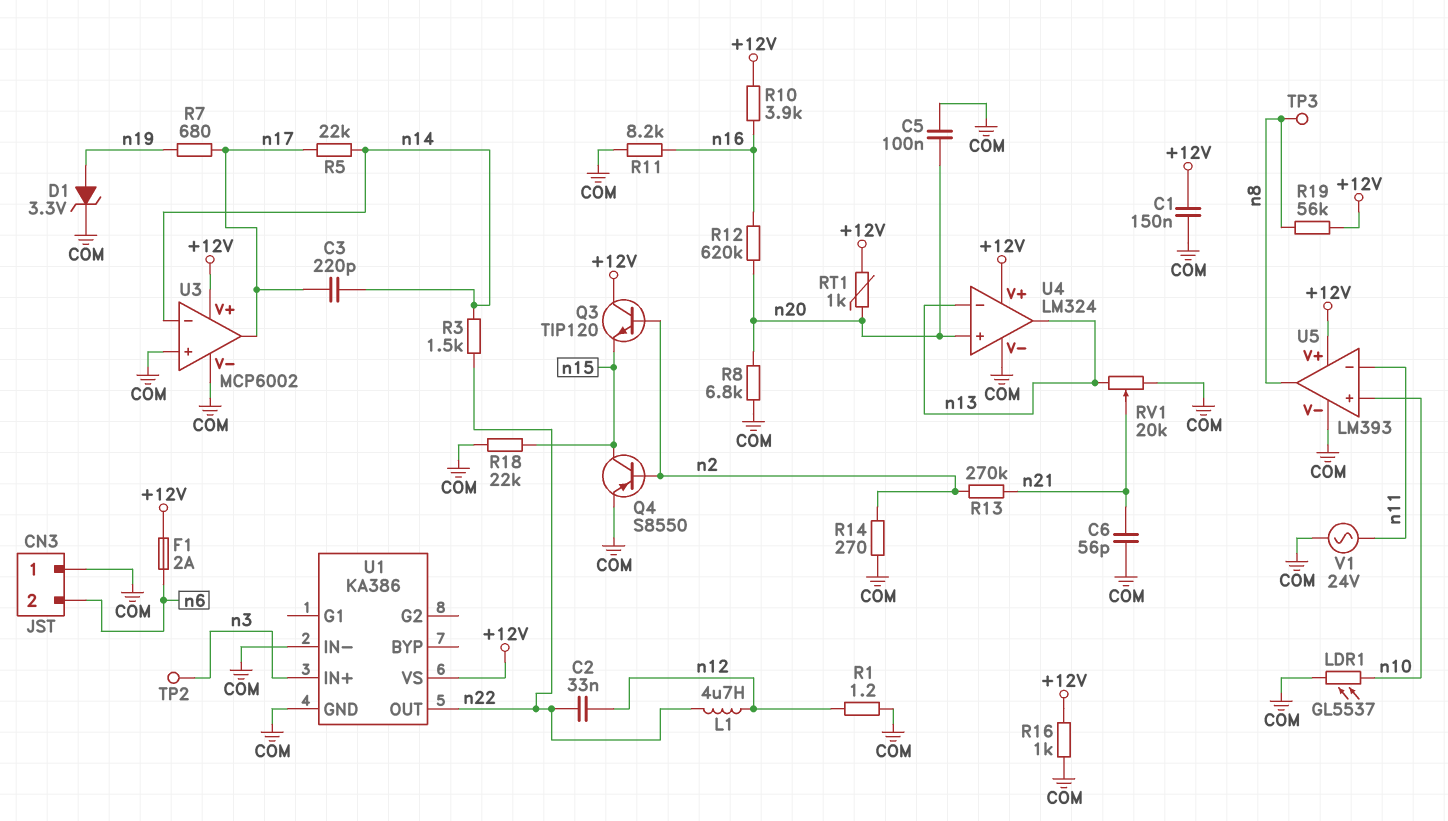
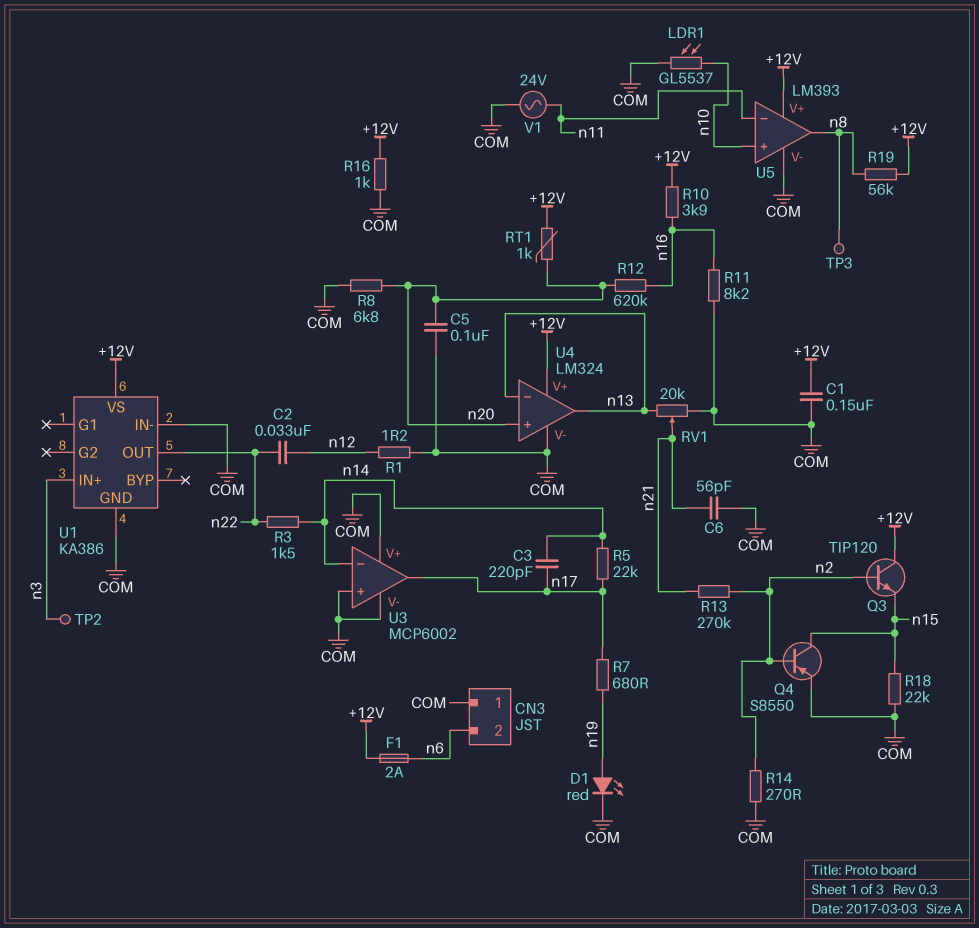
D1: zener 3.3V (A n19, K COM) -> LED red (A n19, K COM)
L1: 4.7uH (n12, n22) -> none
U3 pin V+: +12V -> COM

